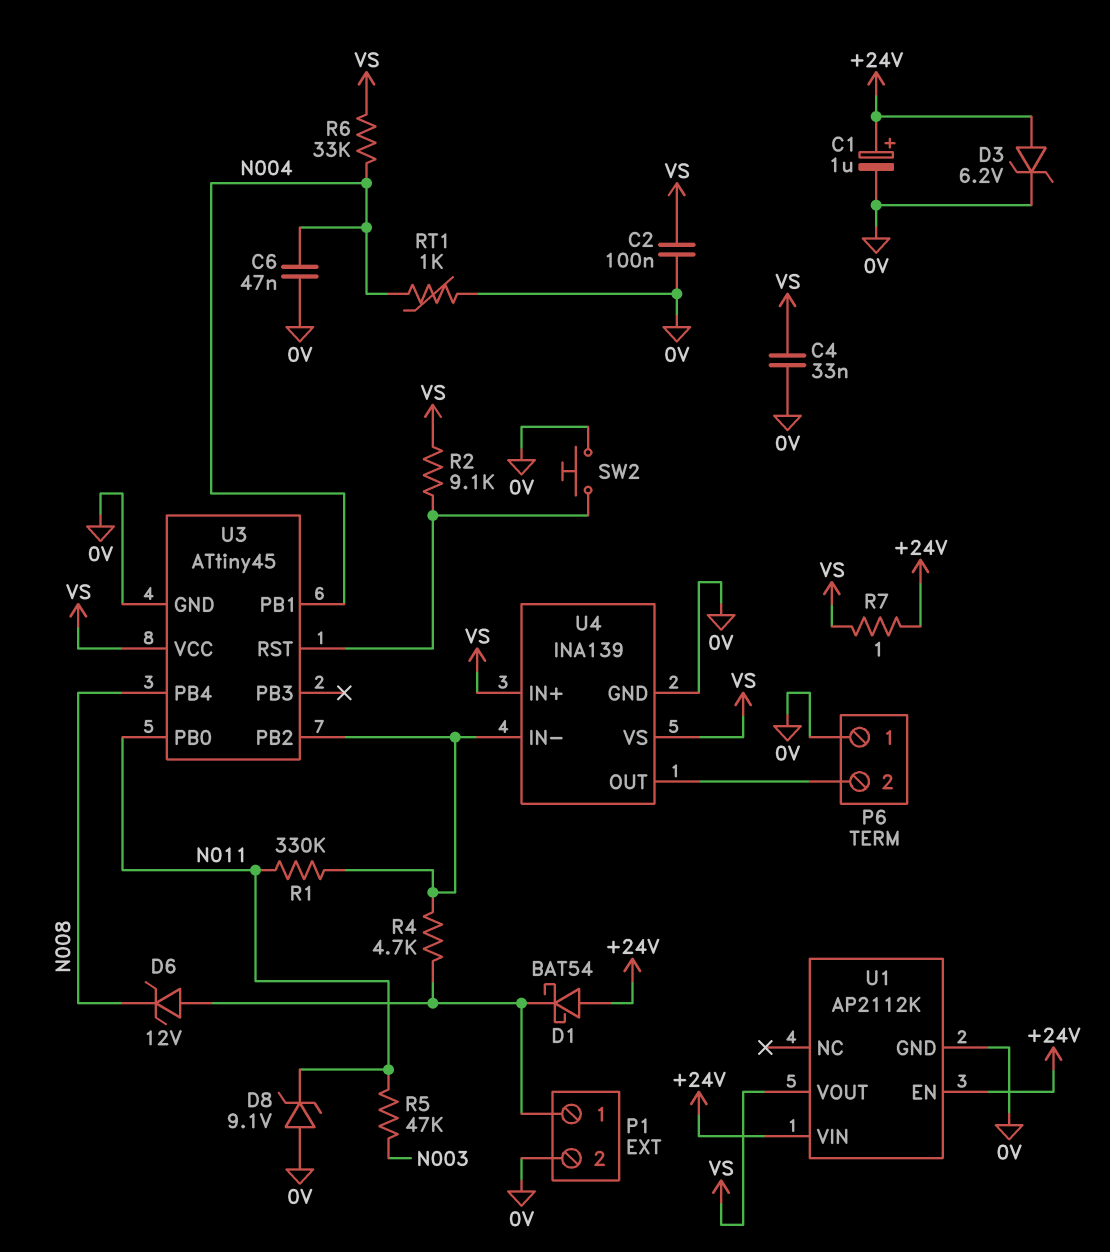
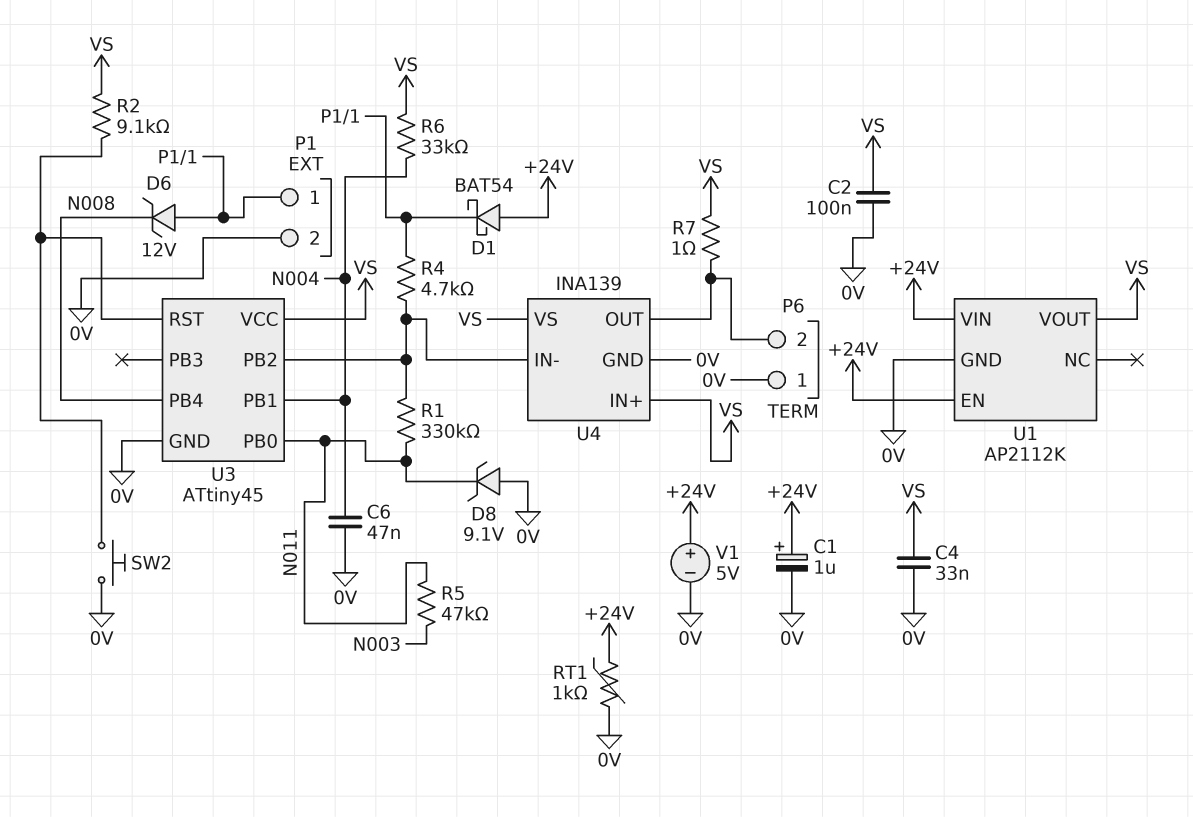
D3: zener 6.2V (A +24V, K 0V) -> none
R7: 1 (+24V, VS) -> 1 (P6/2, VS)
RT1: 1k (0V, N004) -> 1k (+24V, 0V)
V1: none -> 5V (plus +24V, minus 0V)

